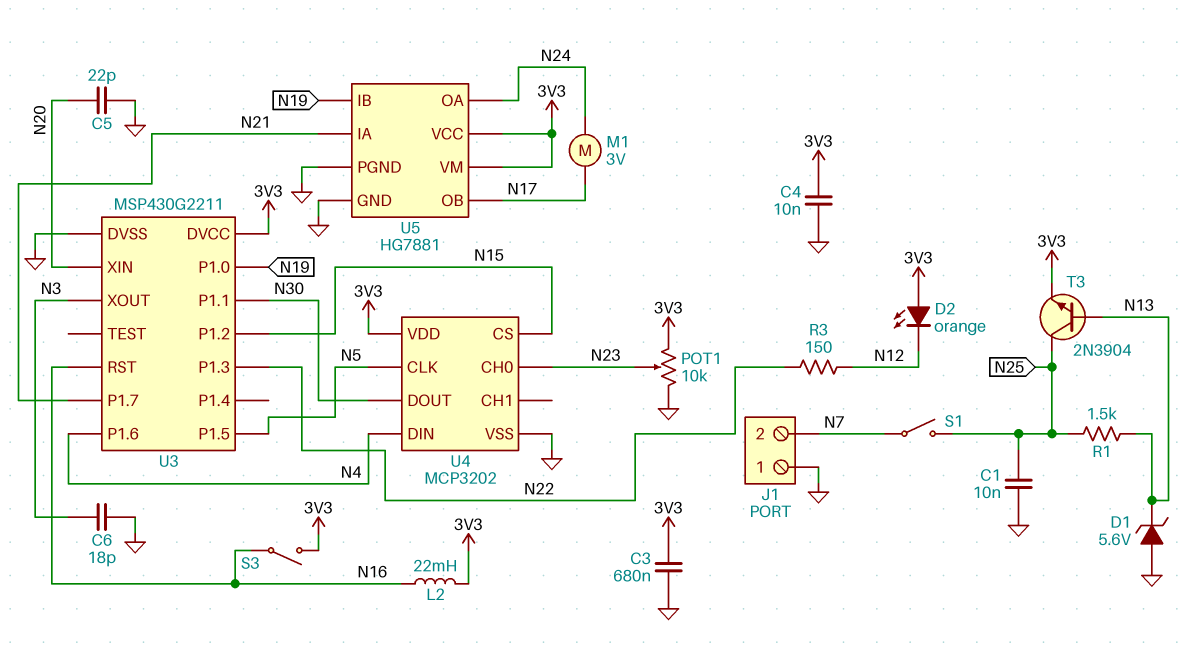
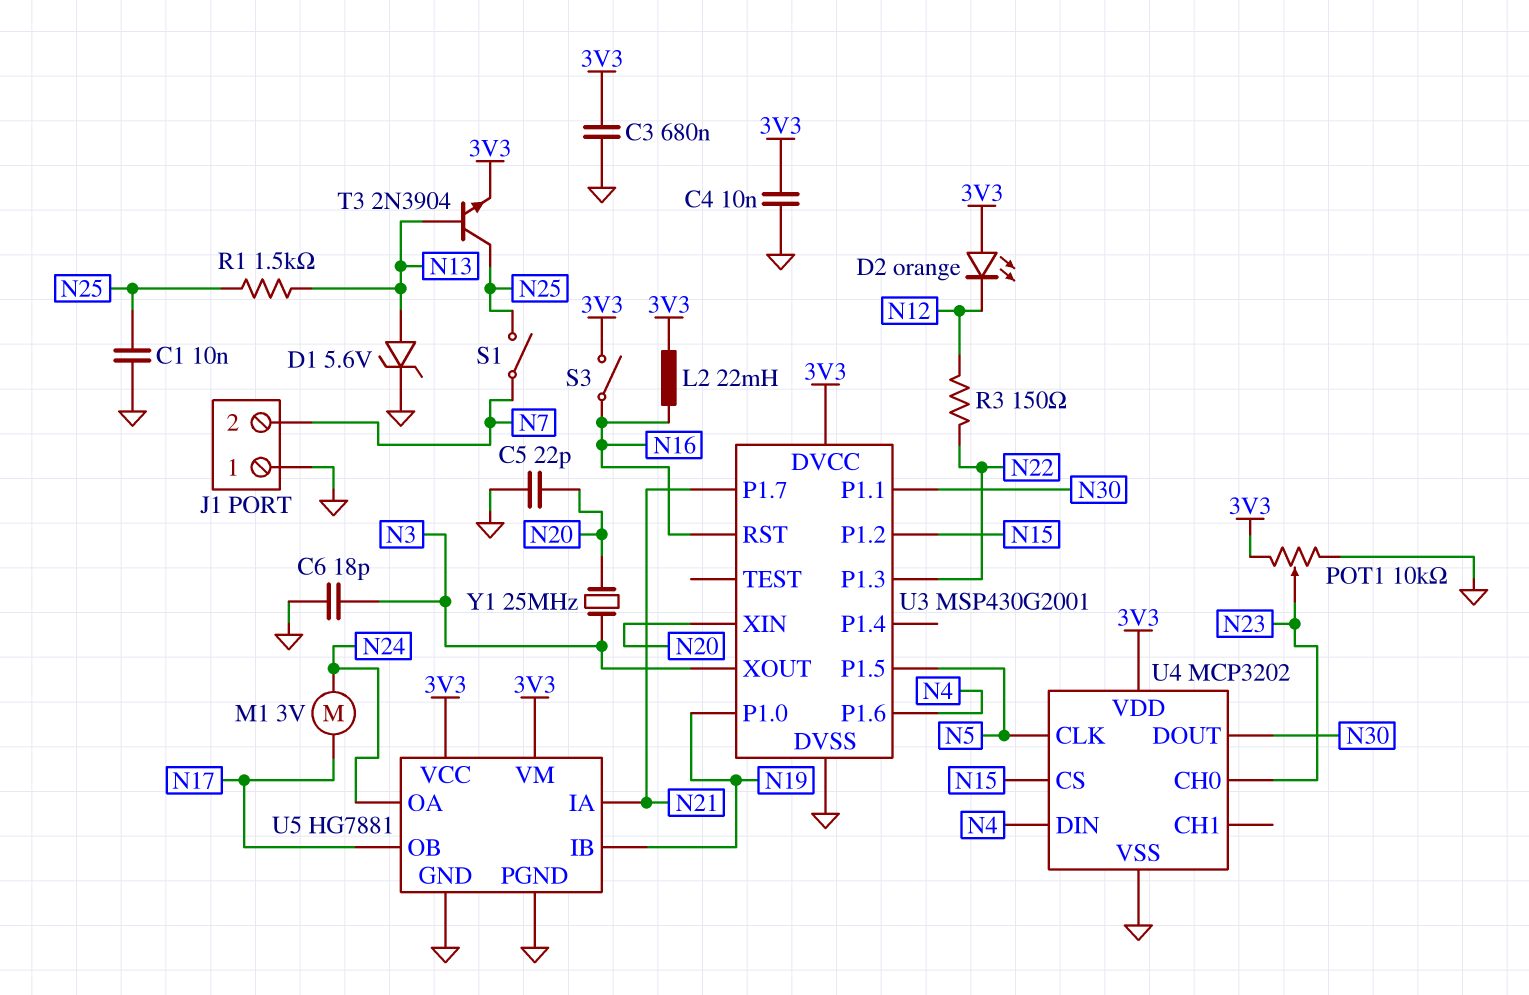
D1: zener 5.6V (A GND, K N13) -> zener 5.6V (A N13, K GND)
U3: MSP430G2211 -> MSP430G2001
Y1: none -> 25MHz (N3, N20)

